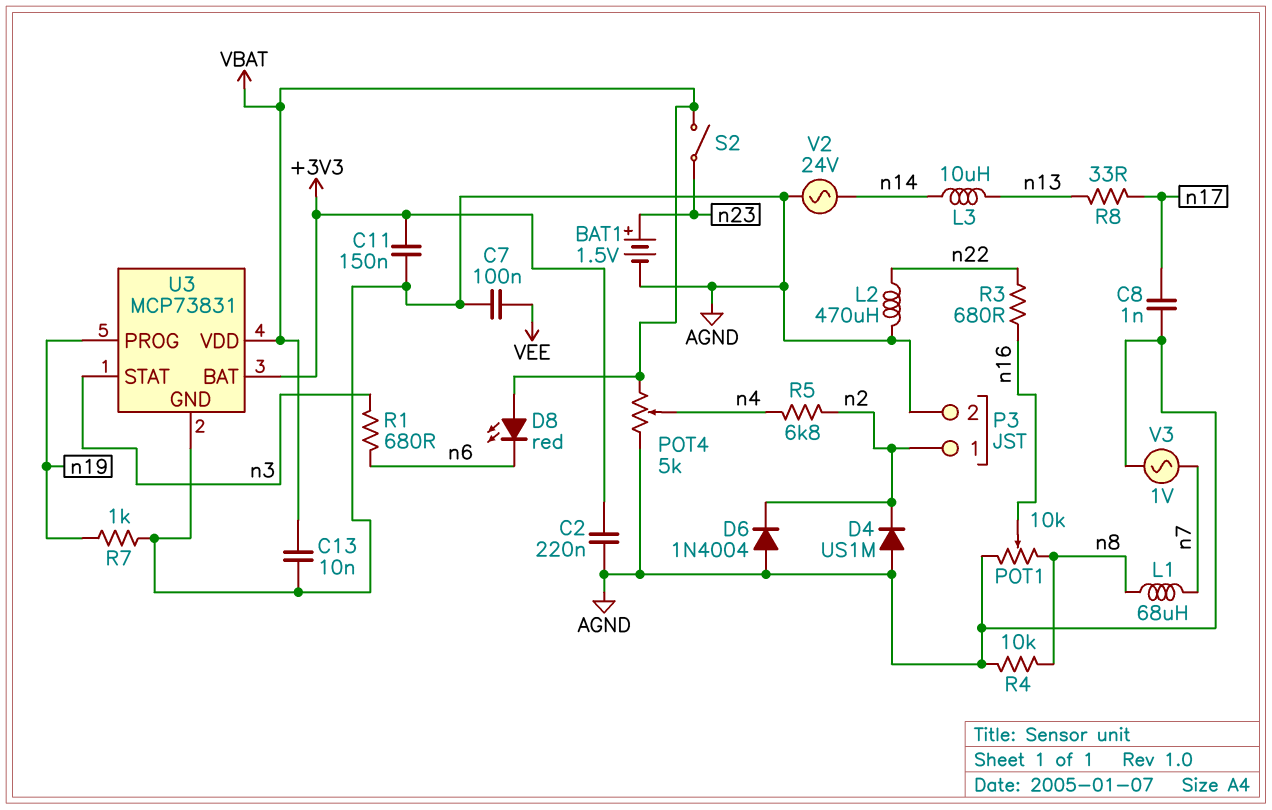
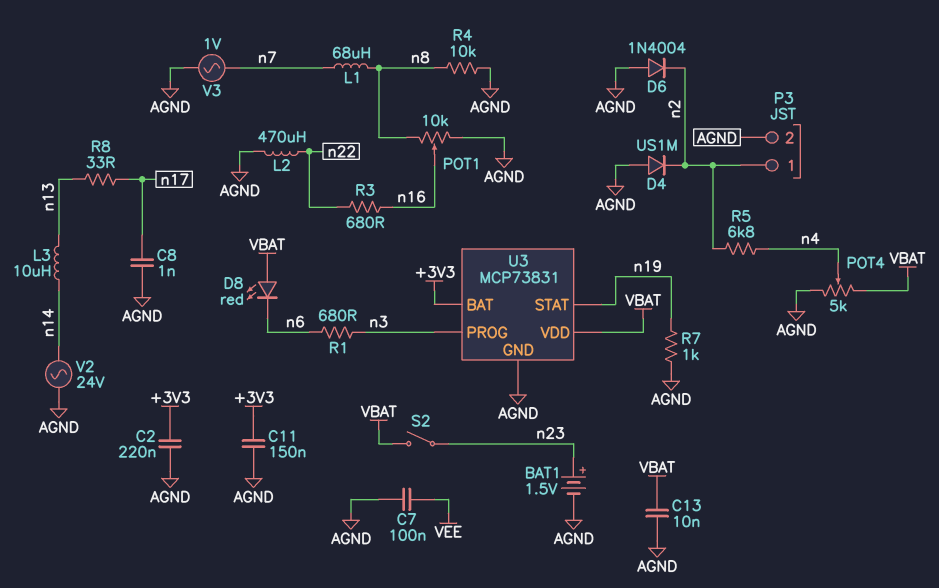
U3 pin PROG: n19 -> n3
U3 pin STAT: n3 -> n19

